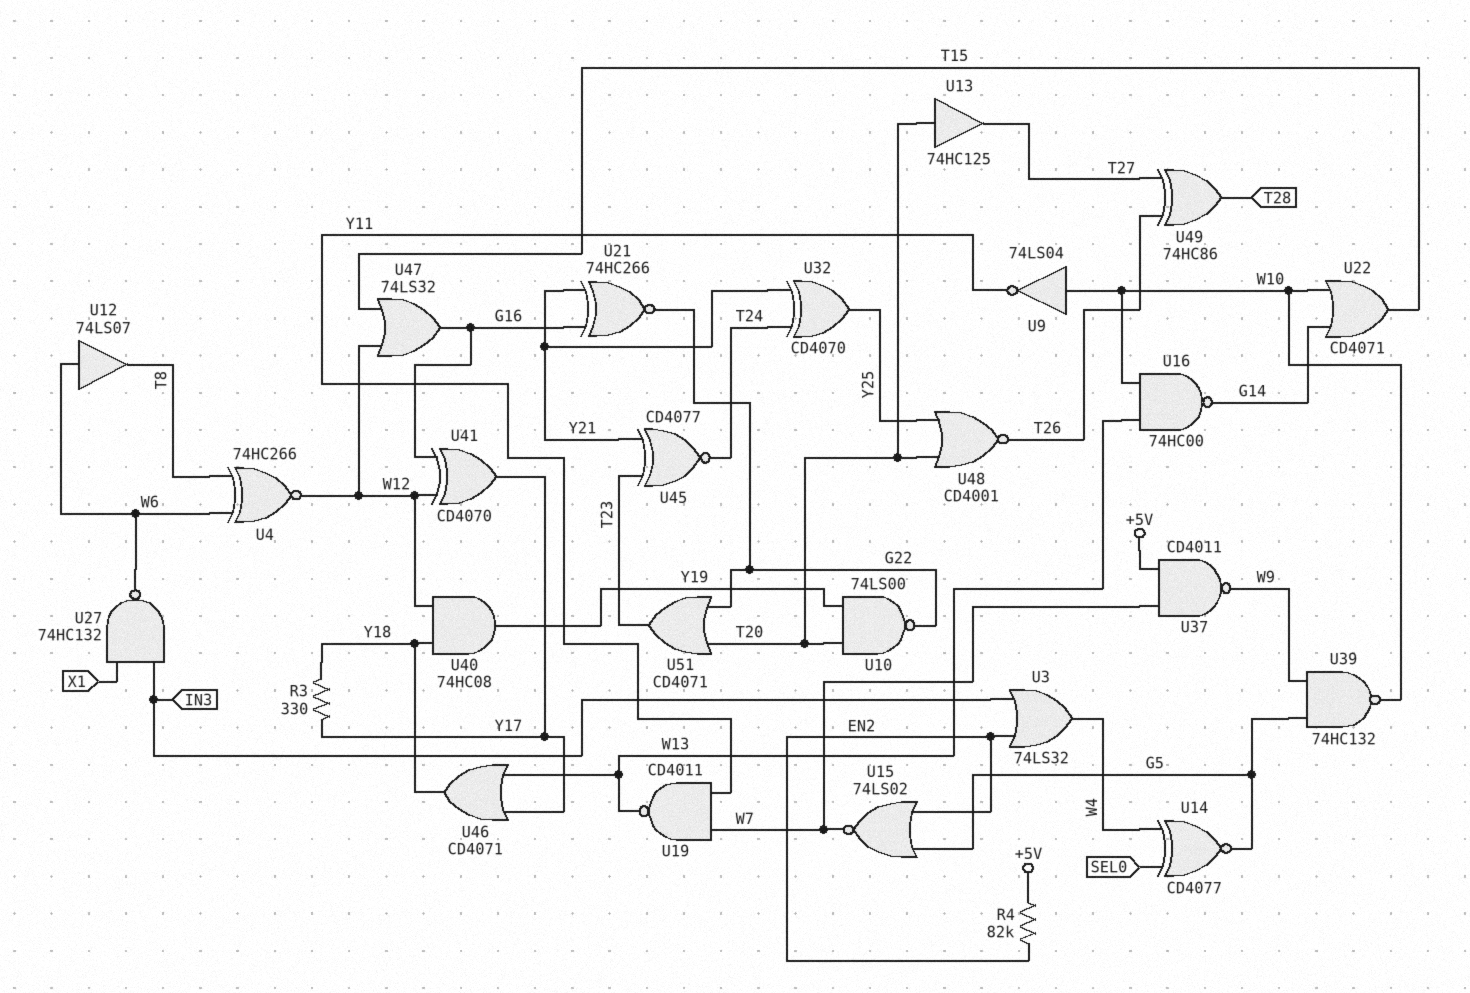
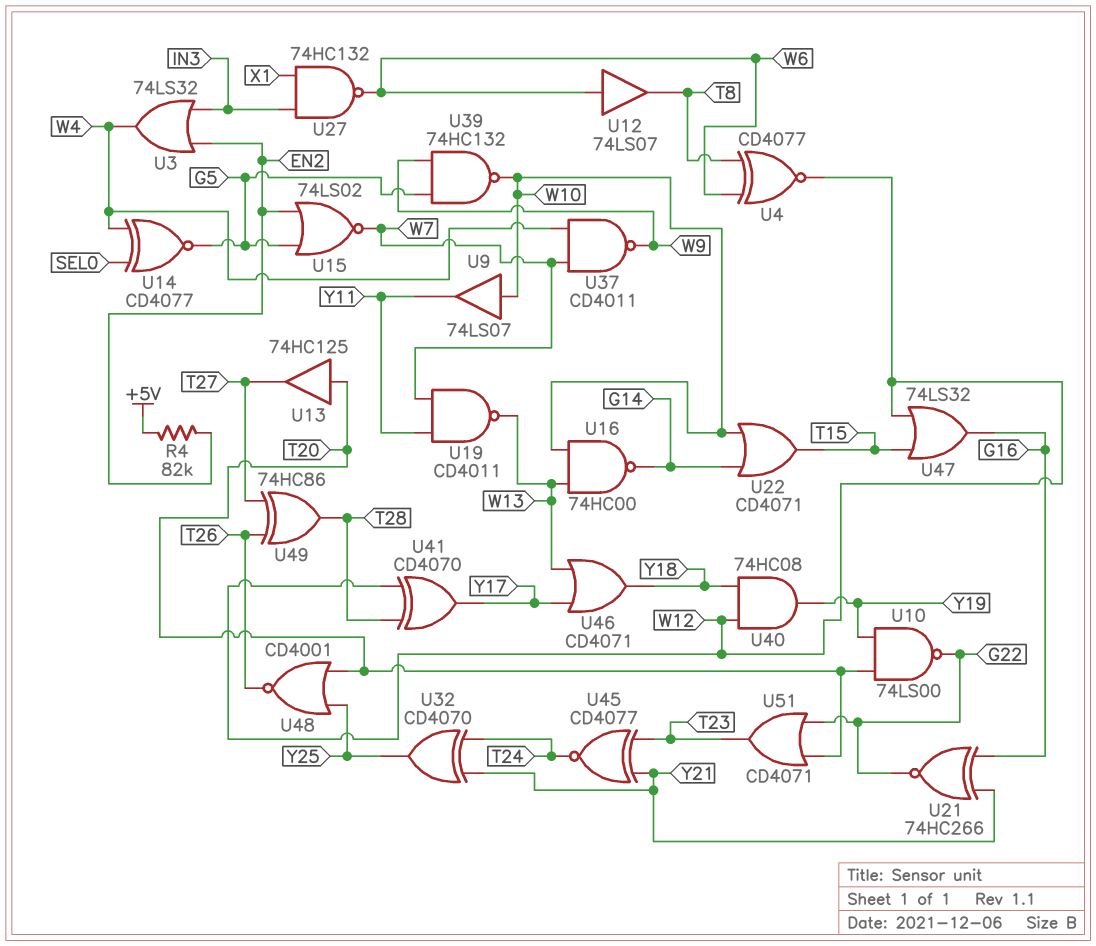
R3: 330 (Y17, Y18) -> none
U4: XNOR 74HC266 (in T8, in W6, out W12) -> XNOR CD4077 (in T8, in W6, out W12)
U9: NOT 74LS04 (in W10, out Y11) -> buffer 74LS07 (in W10, out Y11)
U37: NAND CD4011 (in +5V, in W7, out W9) -> NAND CD4011 (in W4, in W7, out W9)
U41: XOR CD4070 (in G16, in W12, out Y17) -> XOR CD4070 (in T28, in W12, out Y17)

